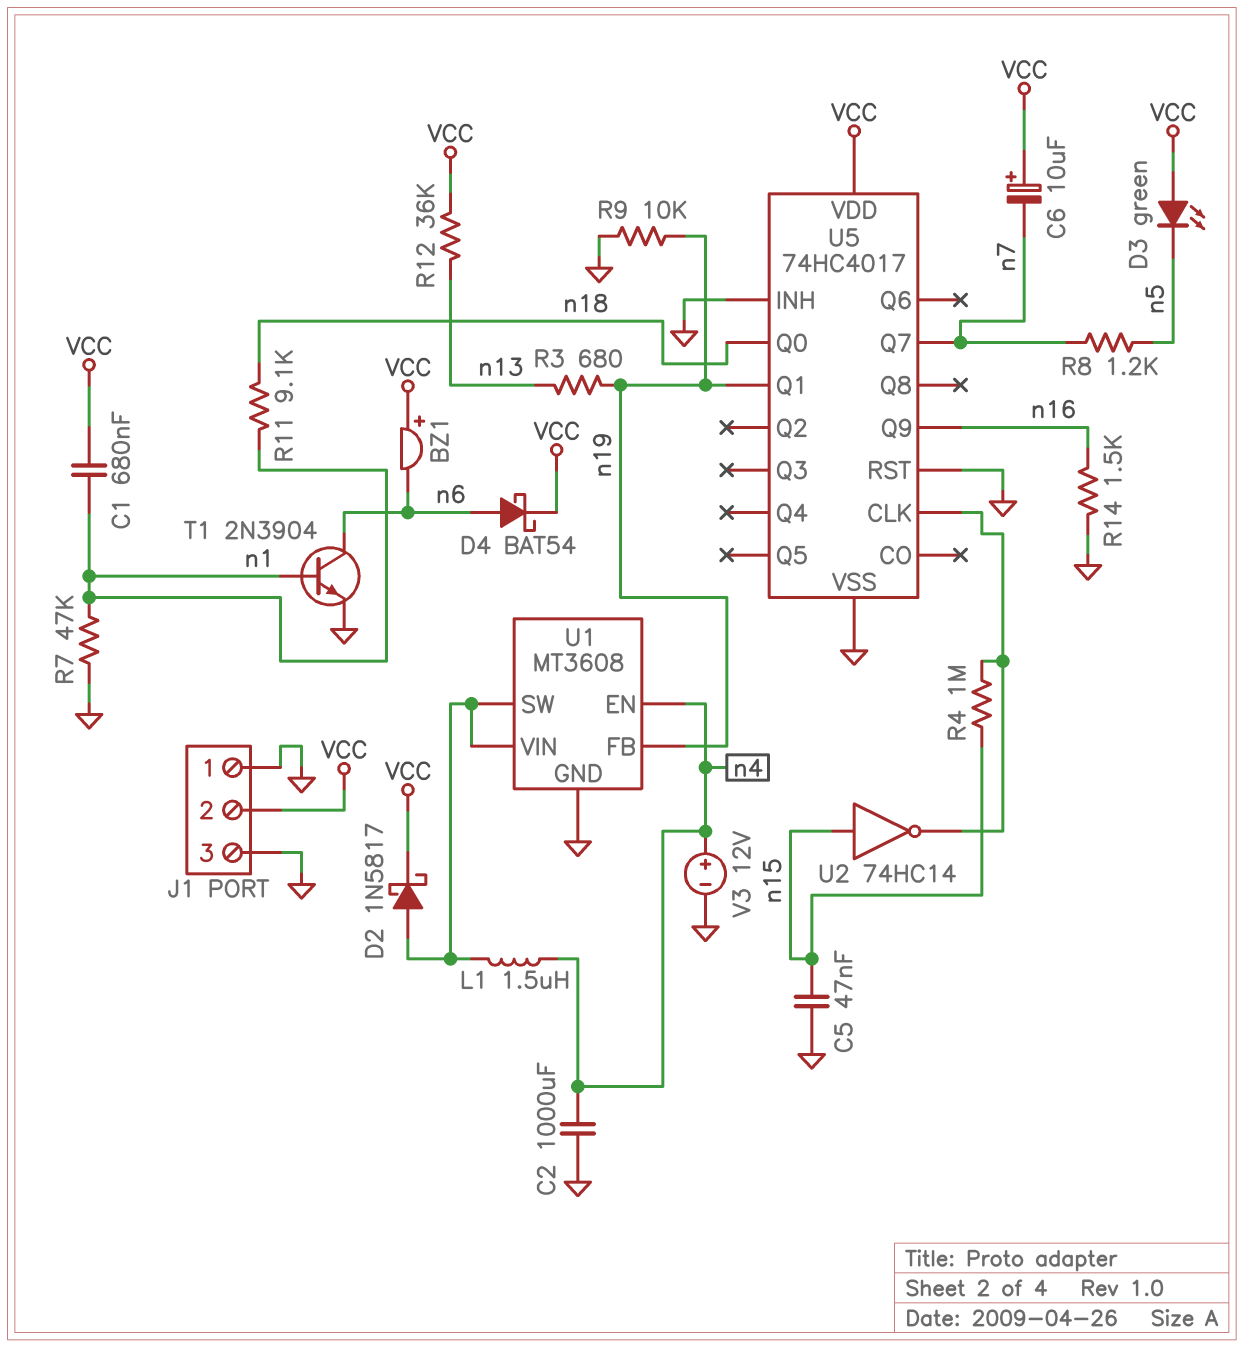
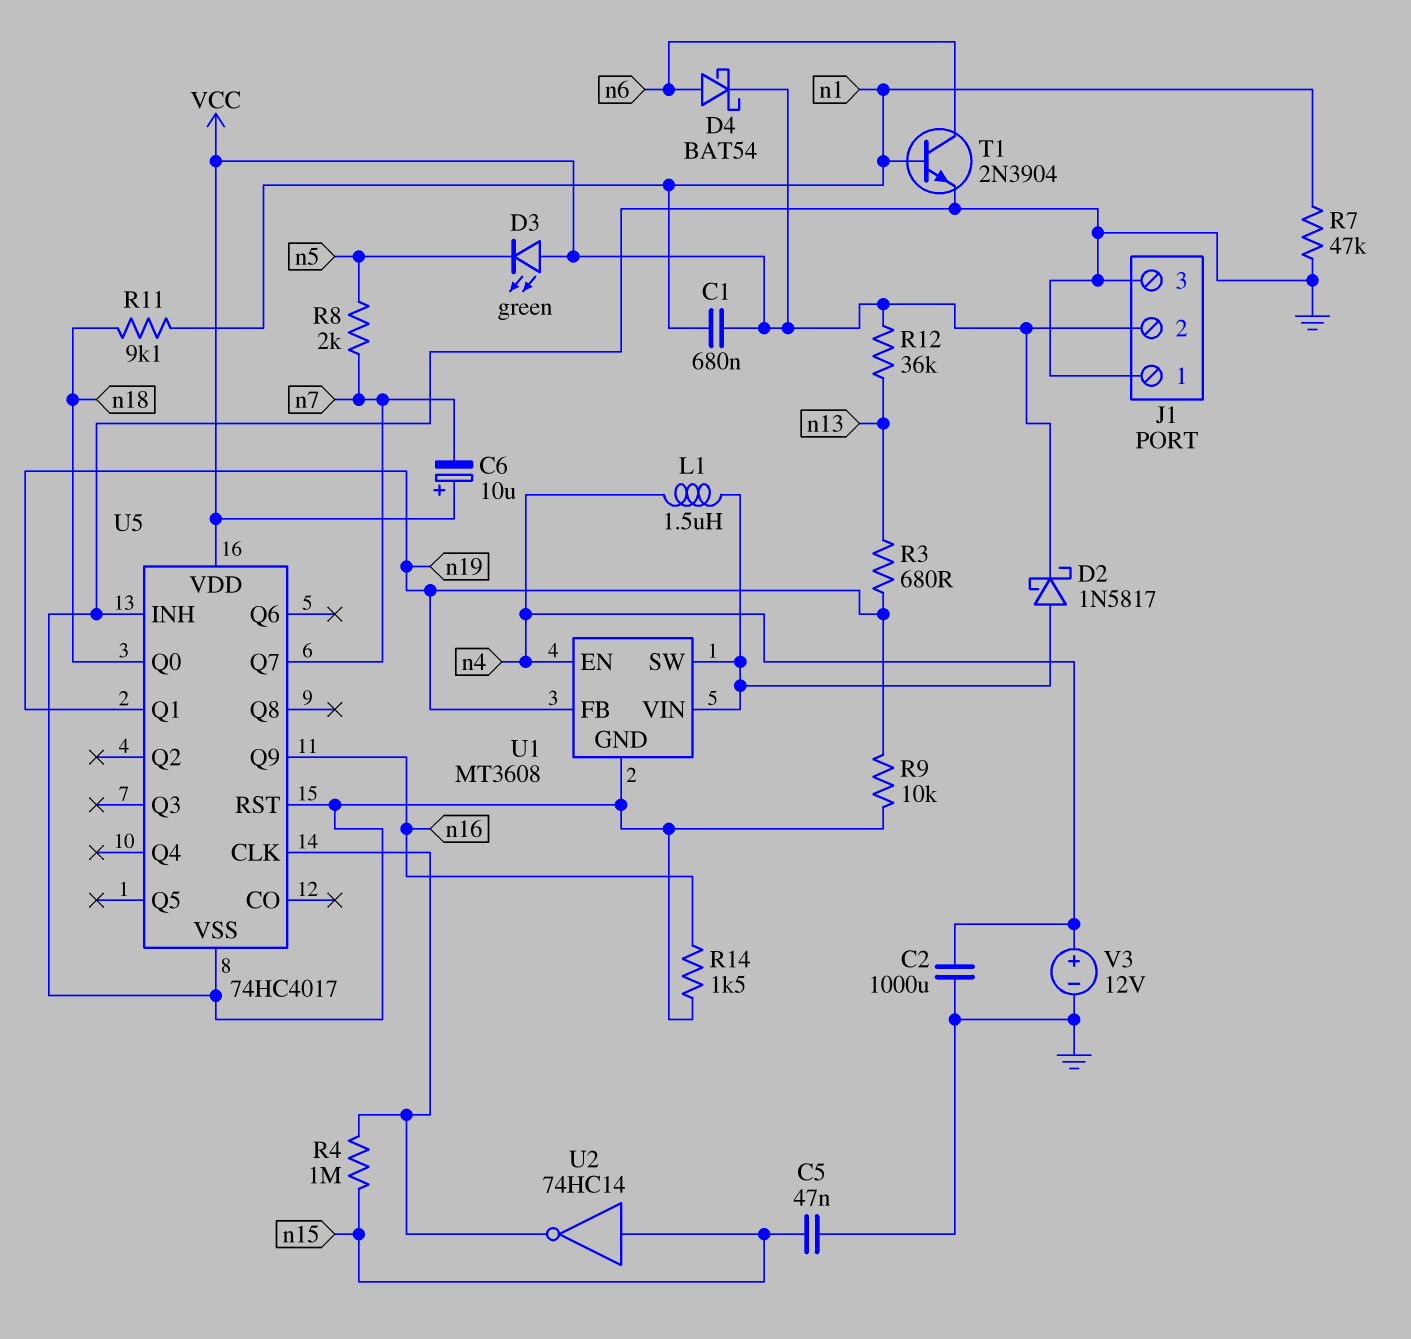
BZ1: buzzer (plus VCC, minus n6) -> none
R8: 1.2k (n5, n7) -> 2k (n5, n7)

